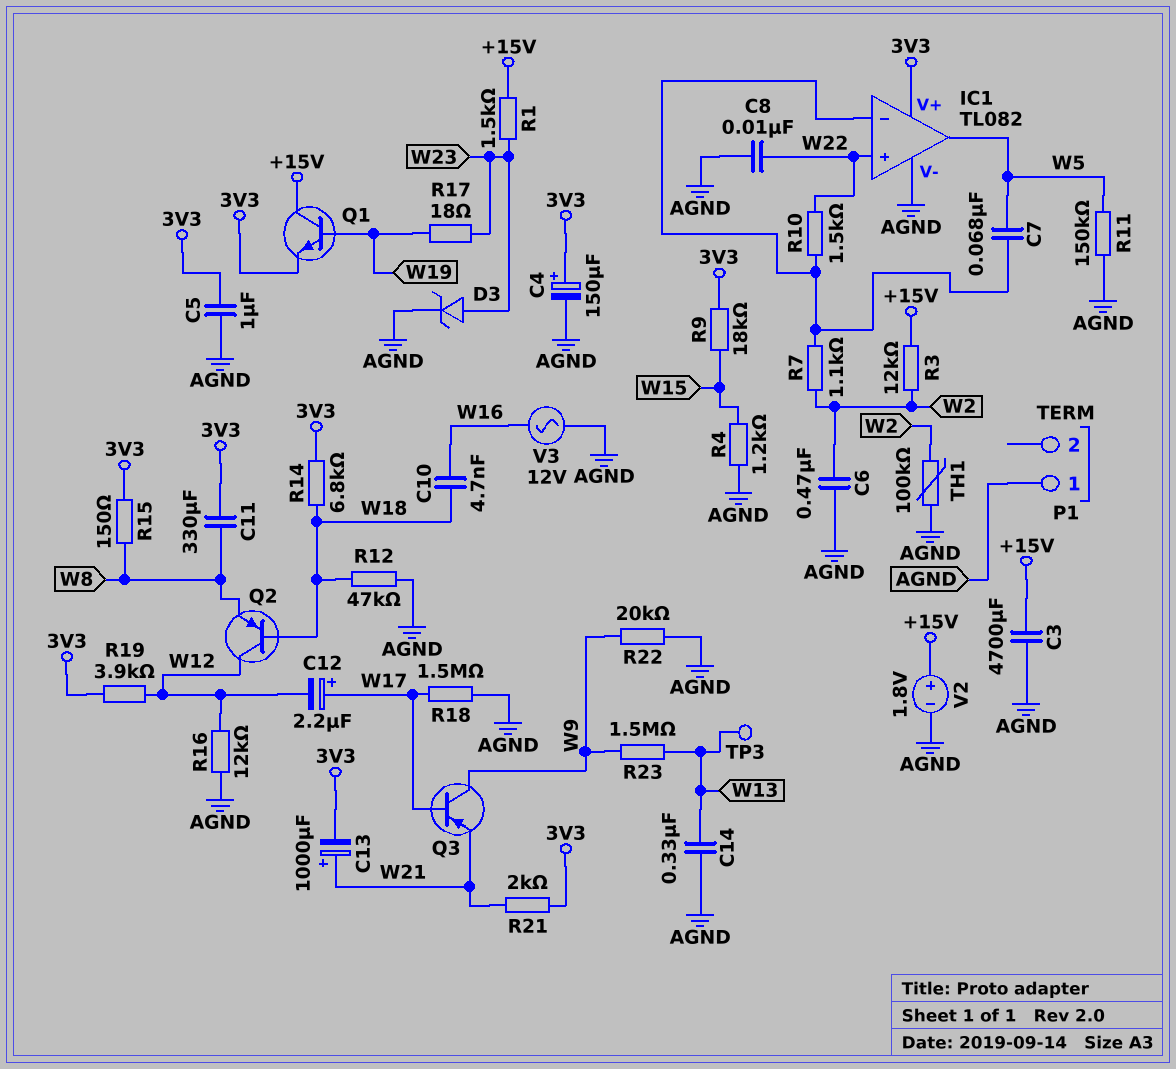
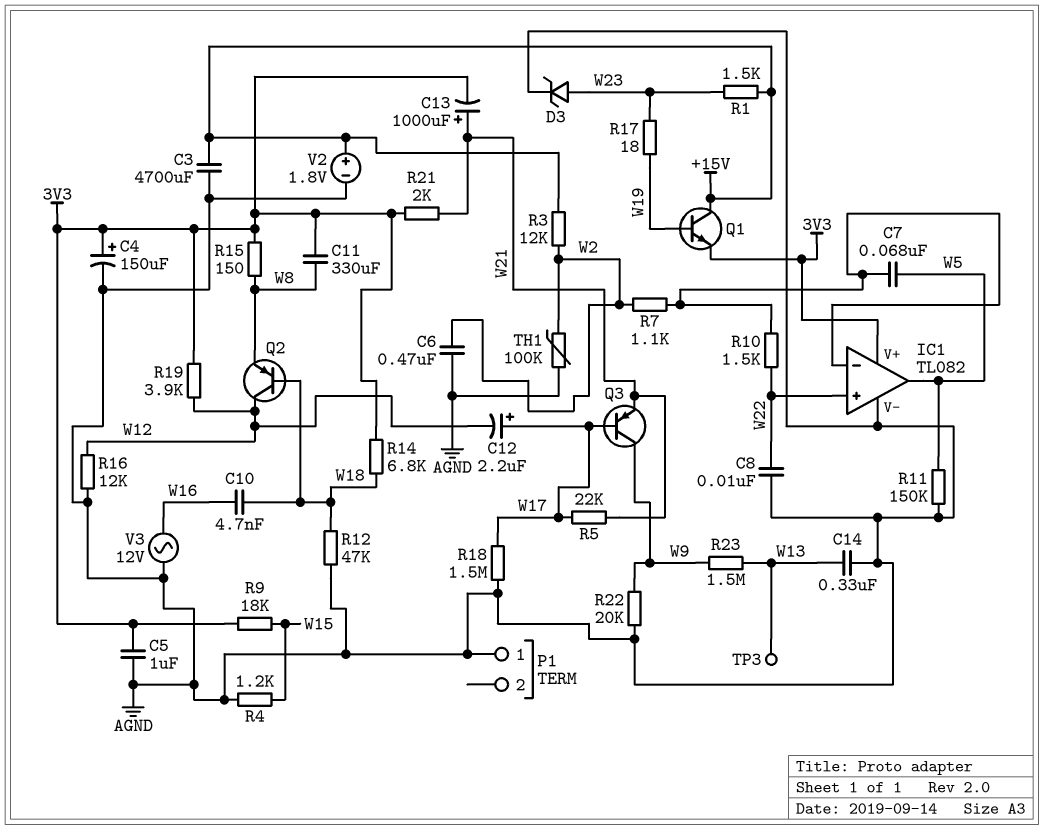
R5: none -> 22k (W17, W21)

